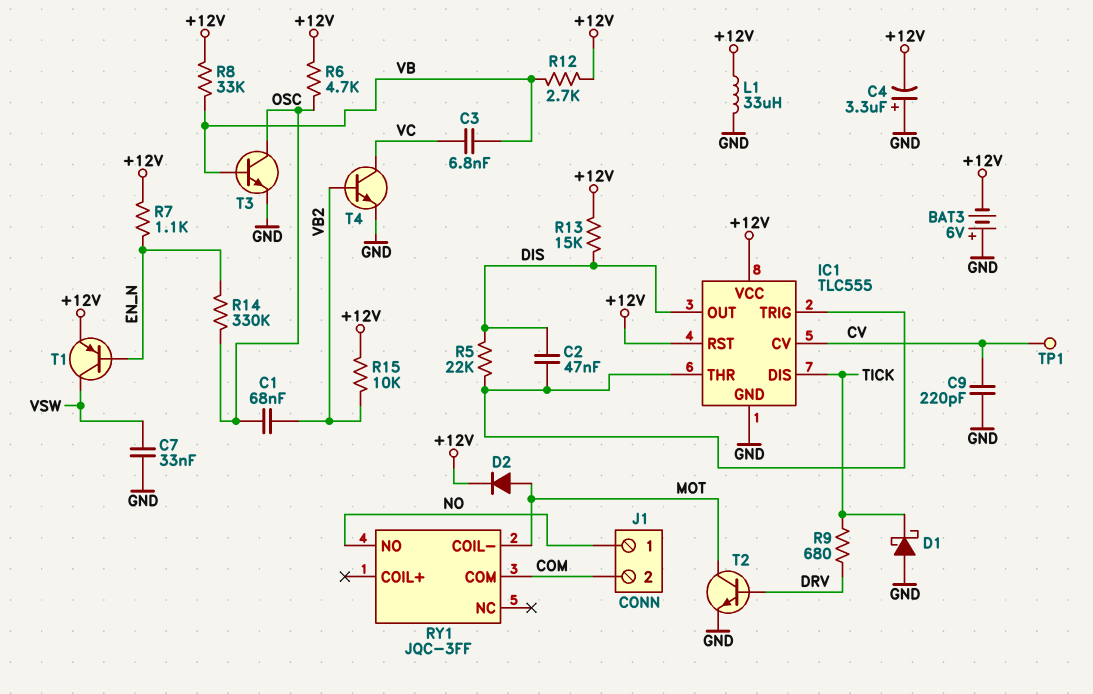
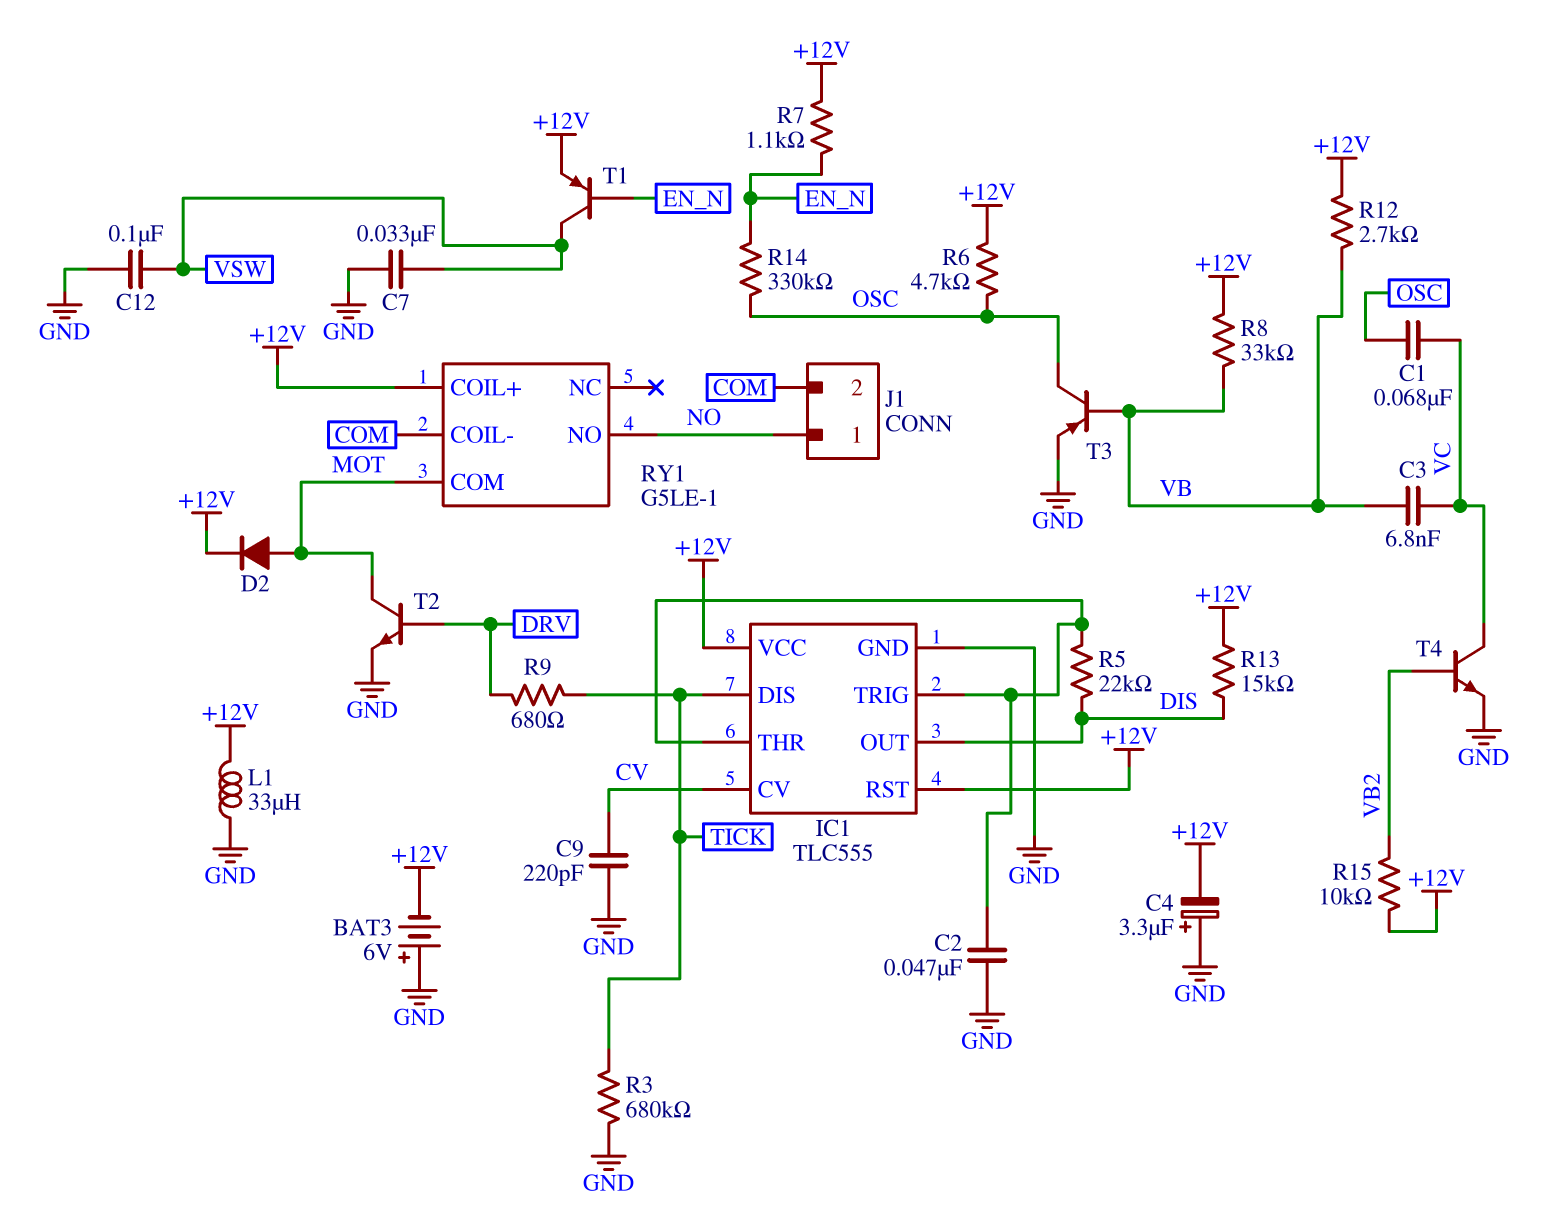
C1: 68nF (OSC, VB2) -> 68nF (OSC, VC)
C2: 47nF (DIS, IC1/THR) -> 47nF (GND, IC1/THR)
C12: none -> 100nF (GND, VSW)
D1: schottky (A GND, K TICK) -> none
R3: none -> 680k (GND, TICK)
RY1: JQC-3FF -> G5LE-1
RY1 pin COIL+: none -> +12V
RY1 pin COIL-: MOT -> COM
RY1 pin COM: COM -> MOT
T3: NPN (B VB, C OSC, E GND) -> PNP (B VB, C OSC, E GND)
TP1: test point (CV) -> none

